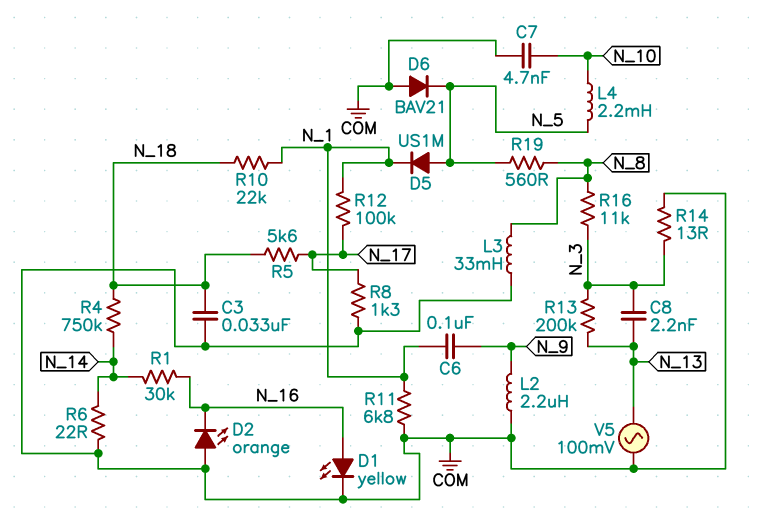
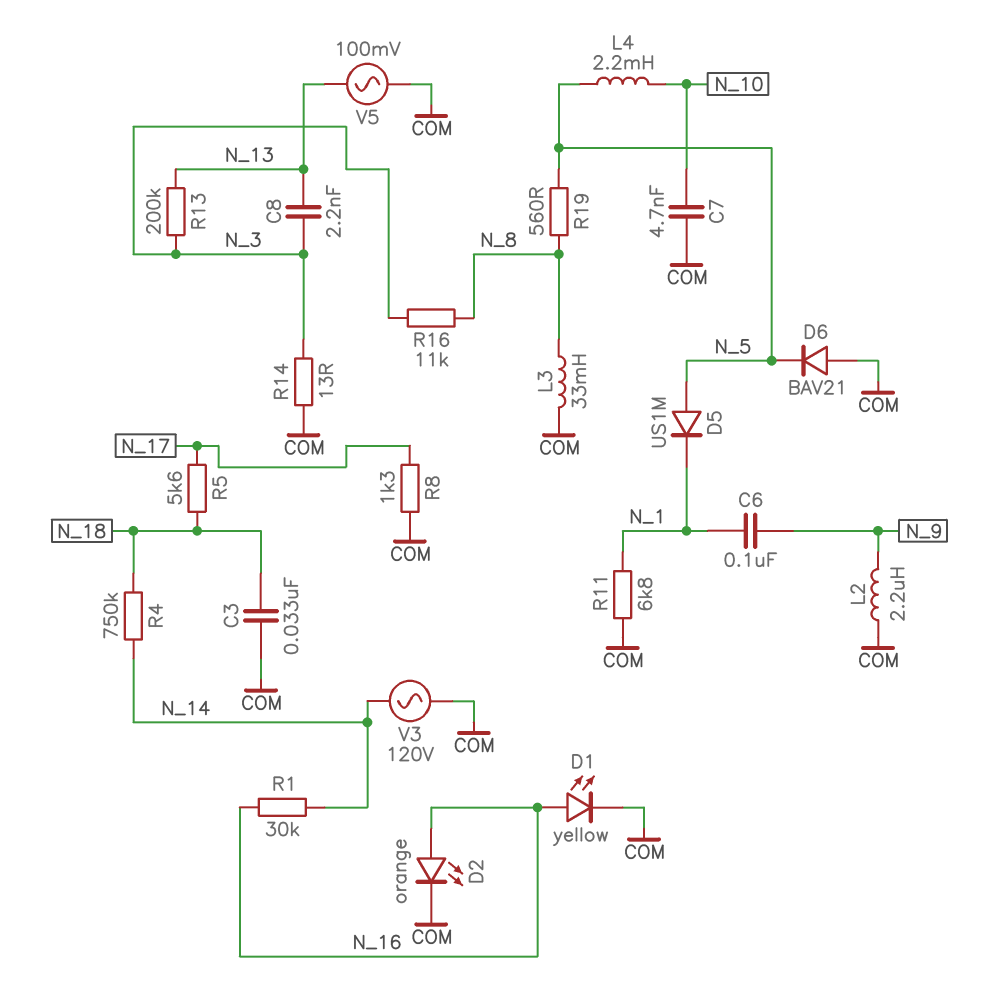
D2: LED orange (A COM, K N_16) -> LED orange (A N_16, K COM)
R6: 22 (COM, N_14) -> none
R10: 22k (N_1, N_18) -> none
R12: 100k (N_1, N_17) -> none
V3: none -> AC 120V (COM, N_14)

